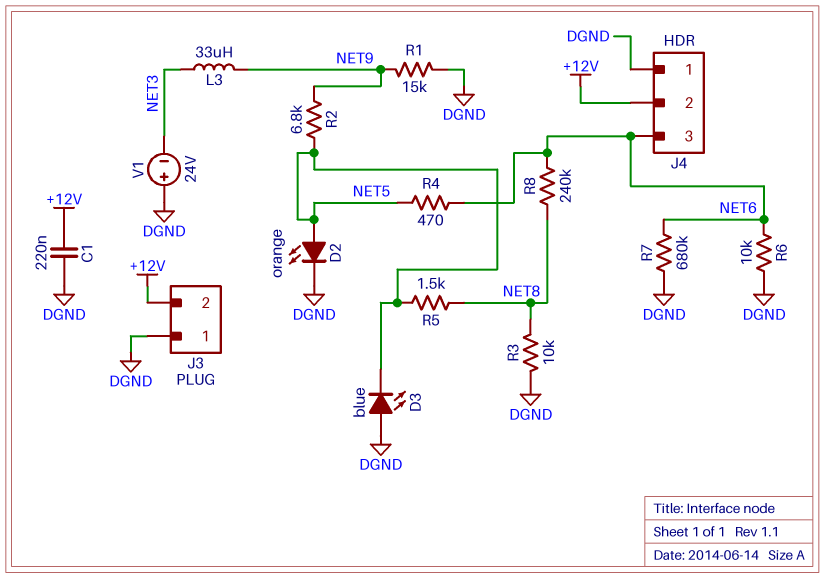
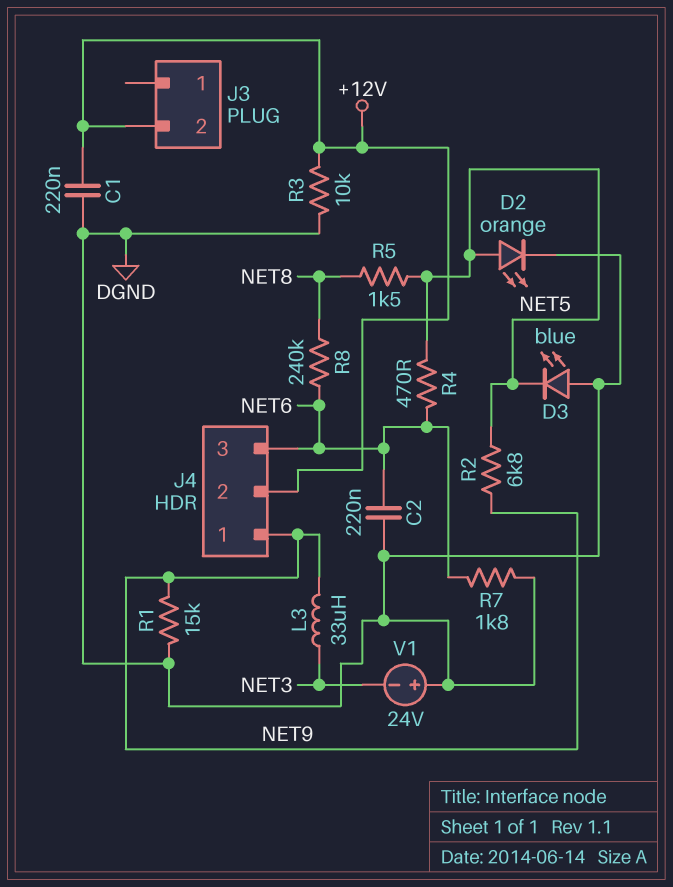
C2: none -> 220nF (DGND, NET6)
J3 pin 1: DGND -> none
J4 pin 1: DGND -> NET9
R3: 10k (DGND, NET8) -> 10k (+12V, DGND)
R6: 10k (DGND, NET6) -> none
R7: 680k (DGND, NET6) -> 1.8k (DGND, NET6)

